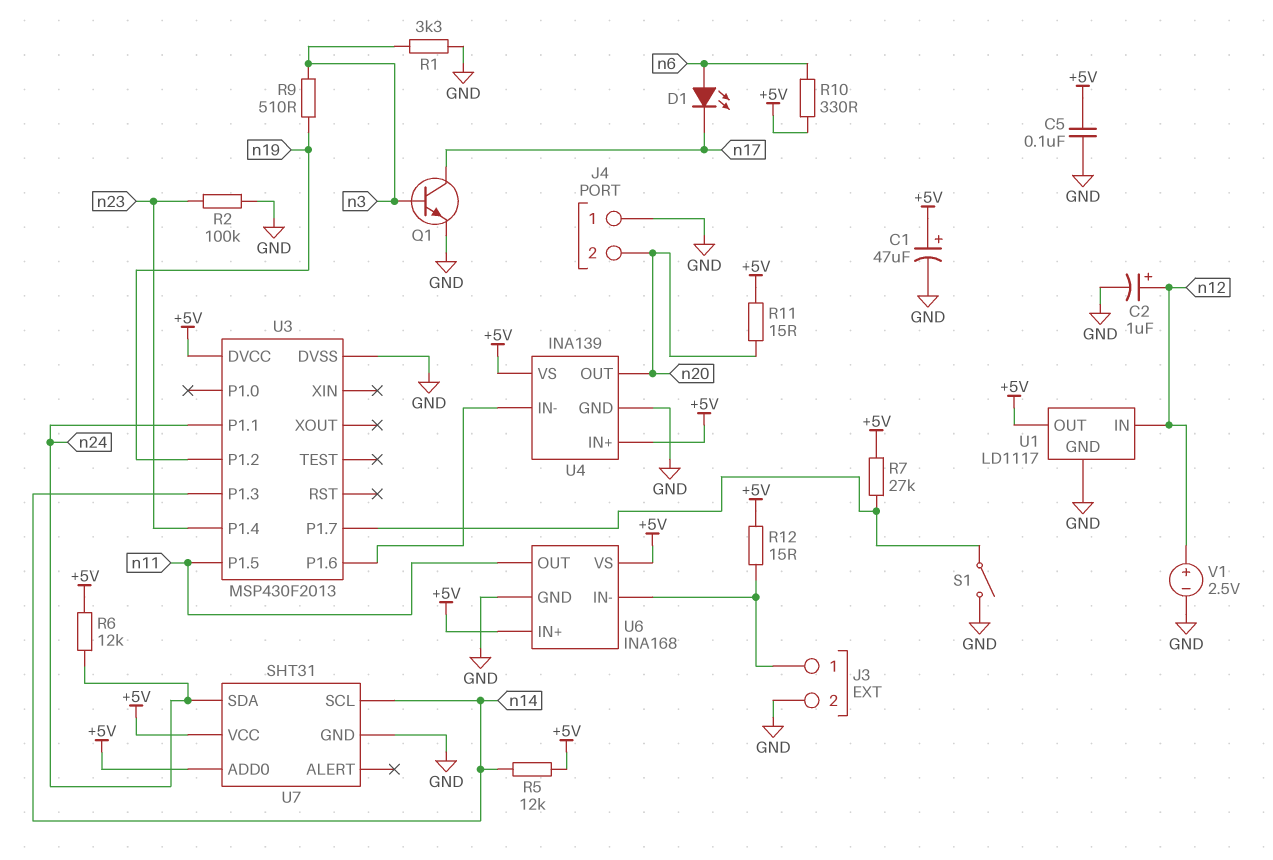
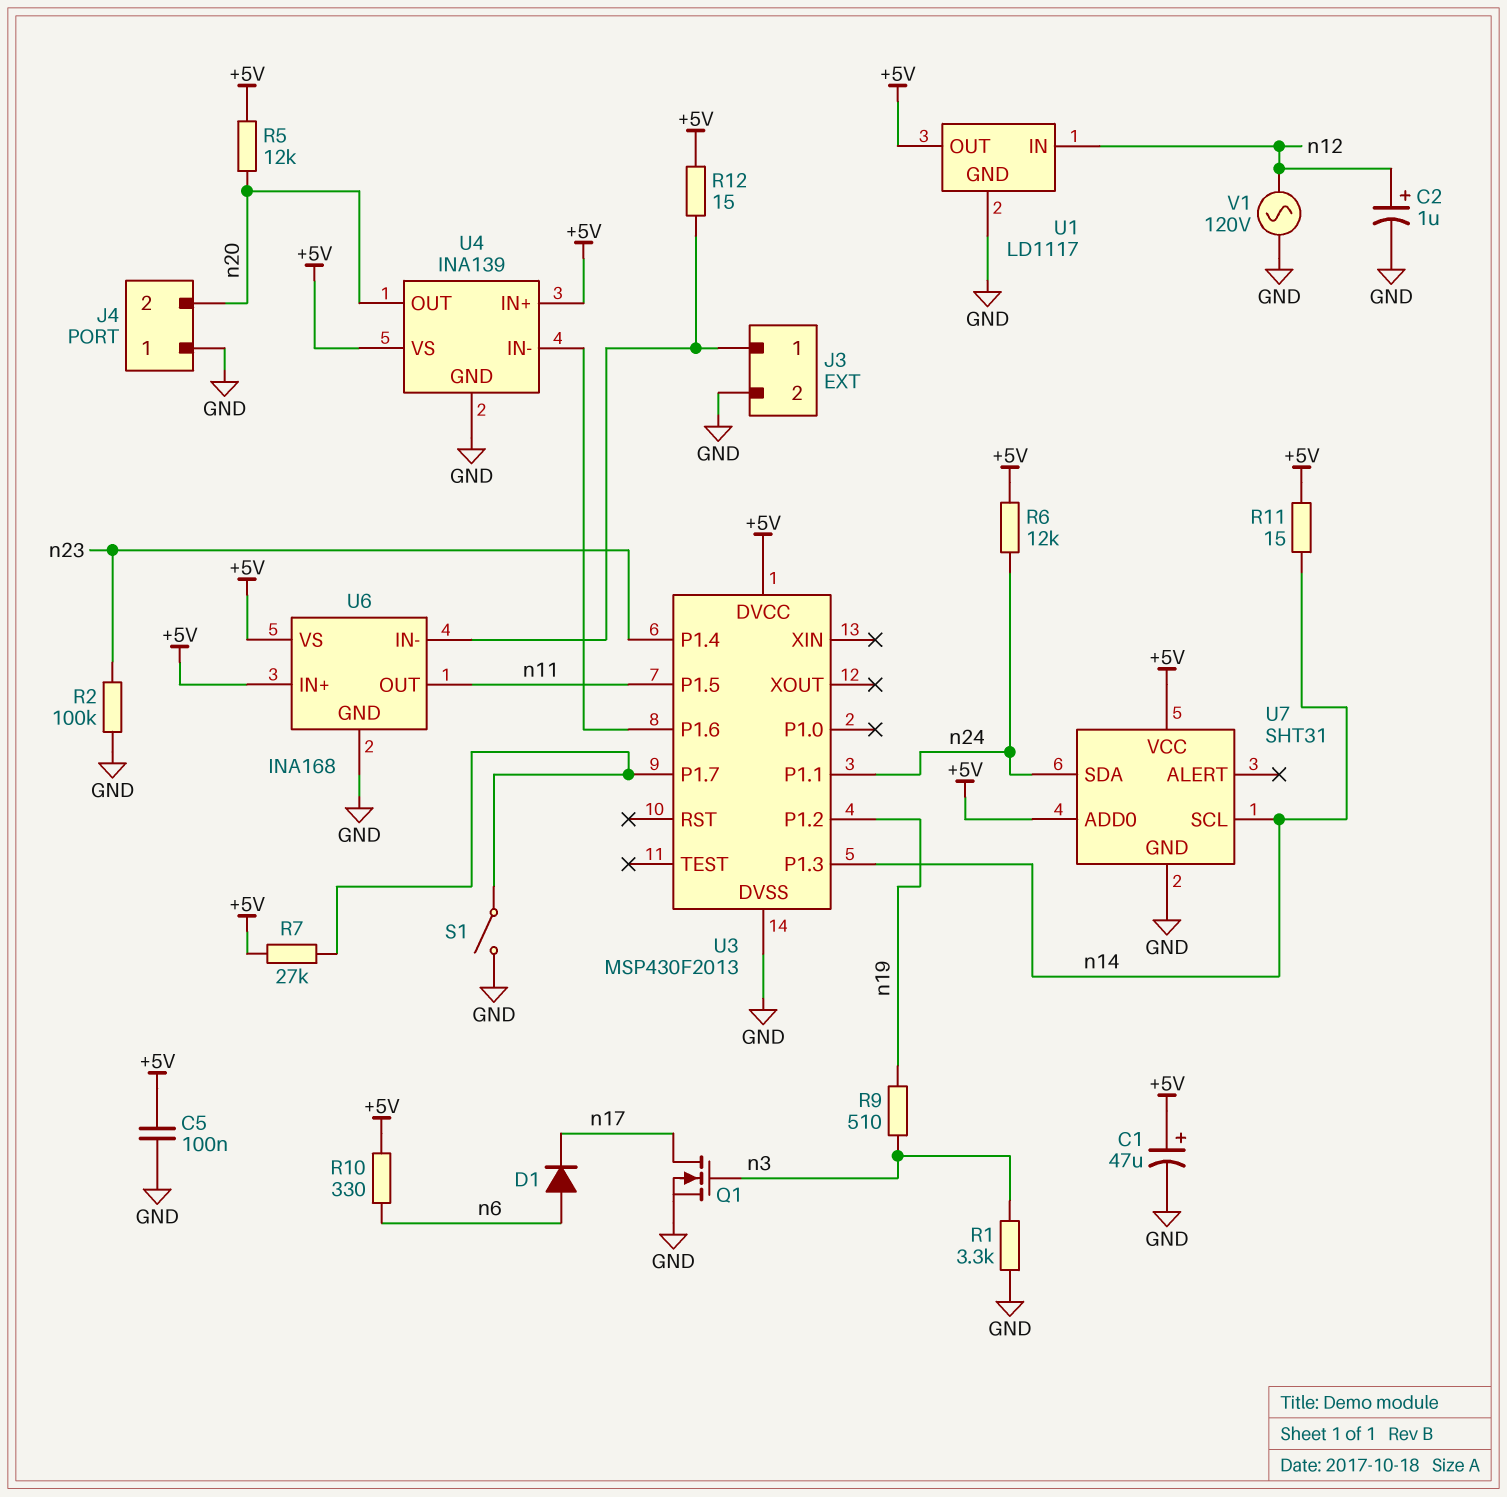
D1: LED (A n6, K n17) -> diode (A n6, K n17)
Q1: NPN (B n3, C n17, E GND) -> NMOS (G n3, D n17, S GND)
R5: 12k (+5V, n14) -> 12k (+5V, n20)
R11: 15 (+5V, n20) -> 15 (+5V, n14)
V1: 2.5V (plus n12, minus GND) -> AC 120V (GND, n12)

